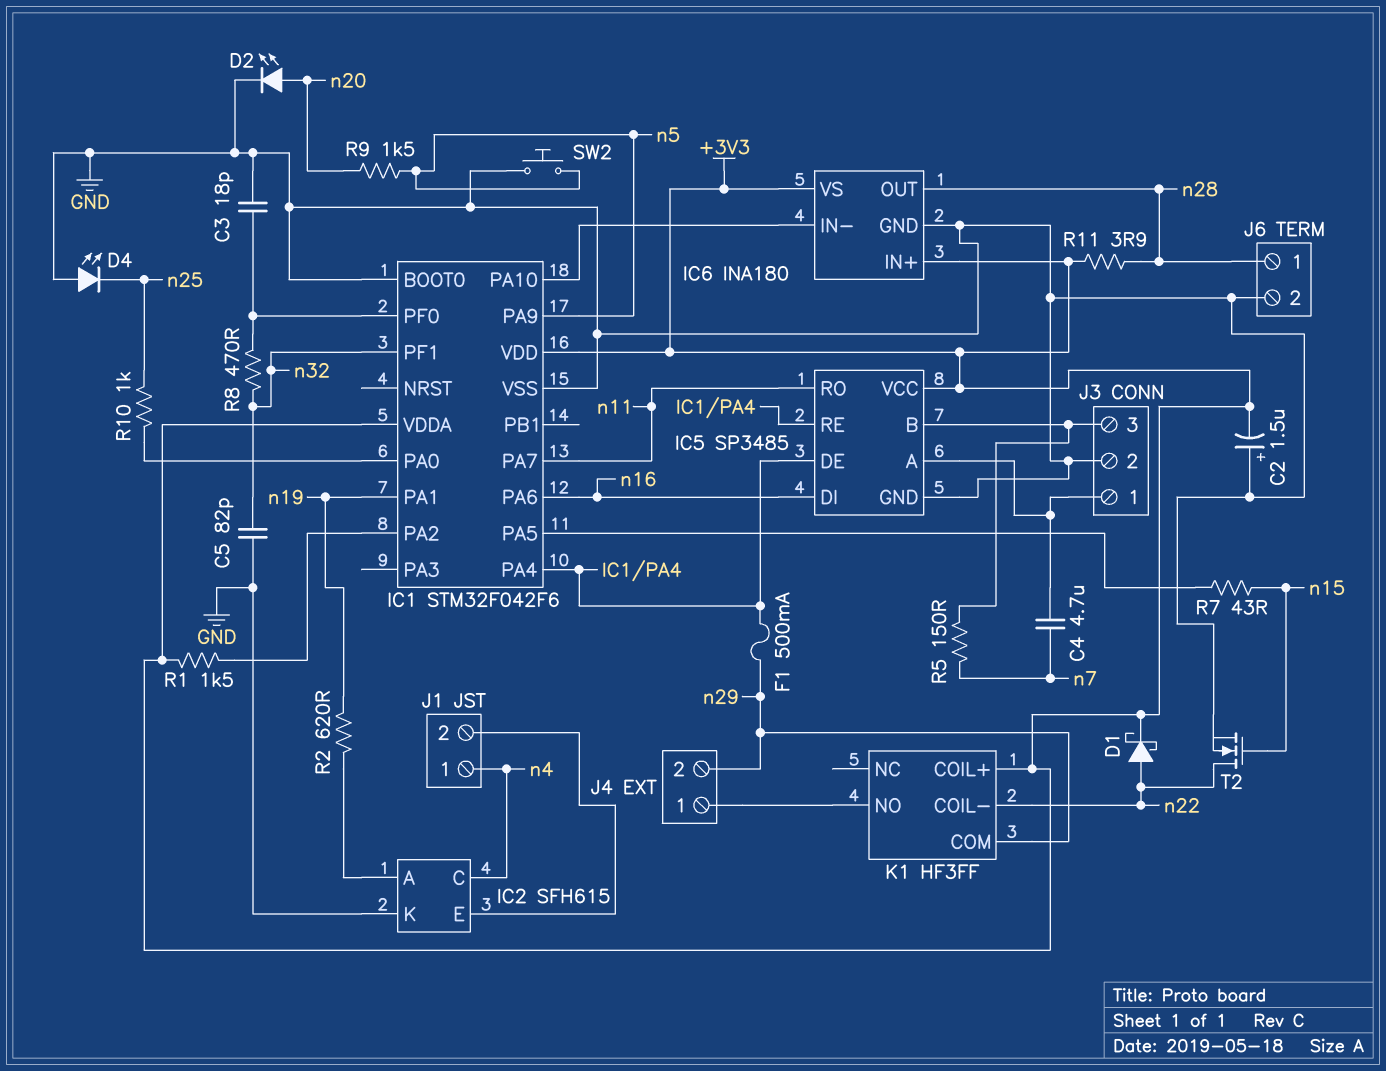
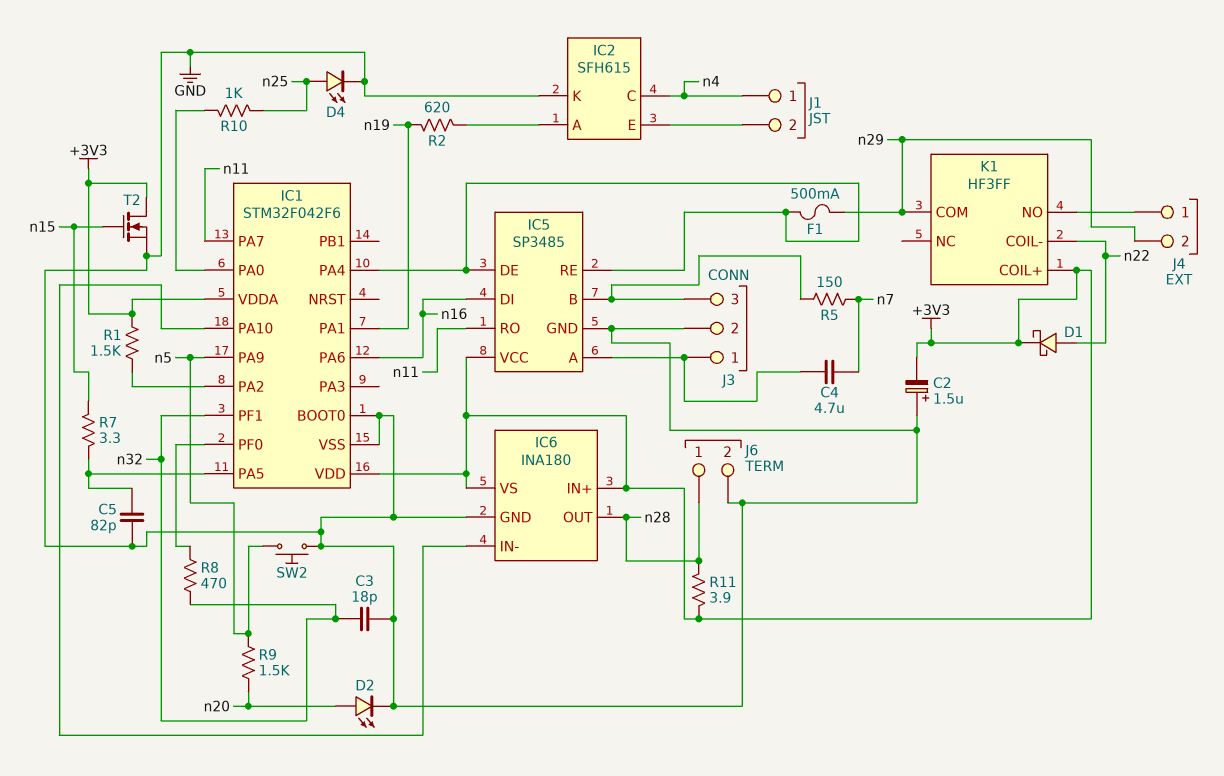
C3: 18pF (GND, IC1/PF0) -> 18pF (GND, n32)
C5: 82pF (GND, n32) -> 82pF (GND, IC1/PA5)
D4: LED (A GND, K n25) -> LED (A n25, K GND)
R7: 43 (IC1/PA5, n15) -> 3.3 (IC1/PA5, n15)
T2: NMOS (G n15, D n22, S GND) -> NMOS (G n15, D +3V3, S GND)

